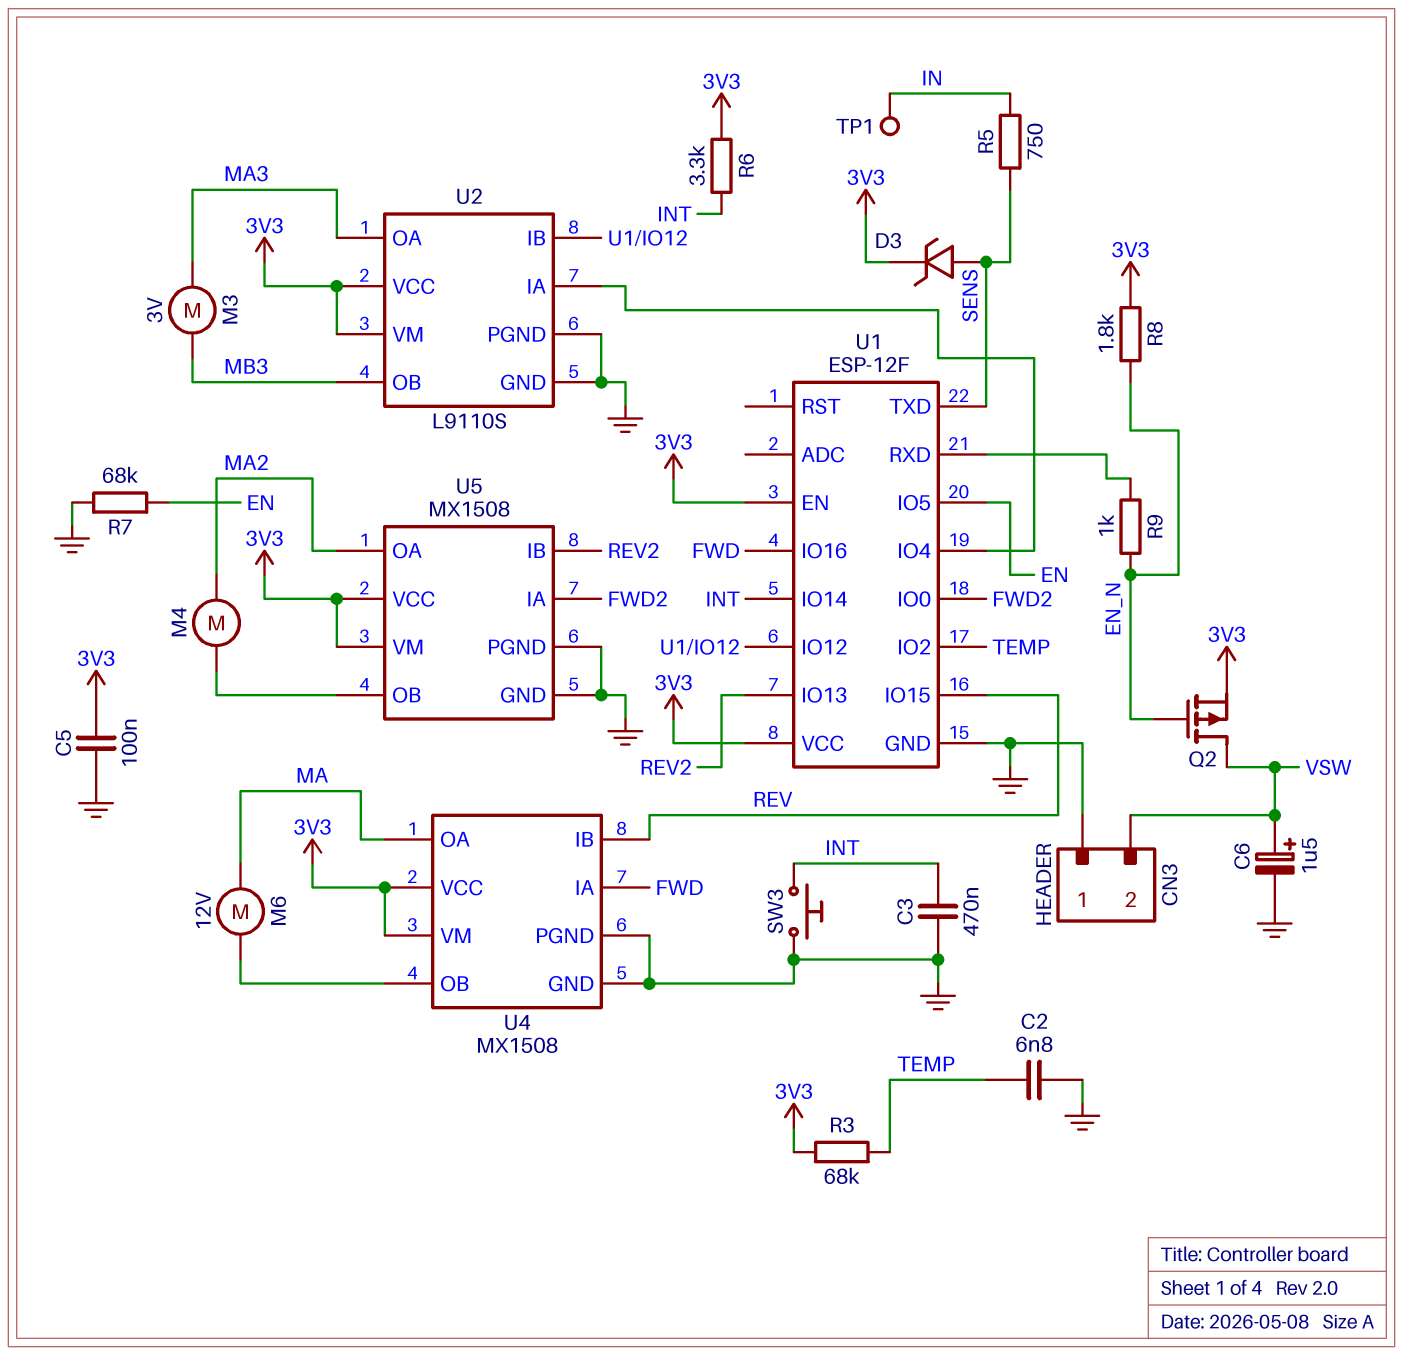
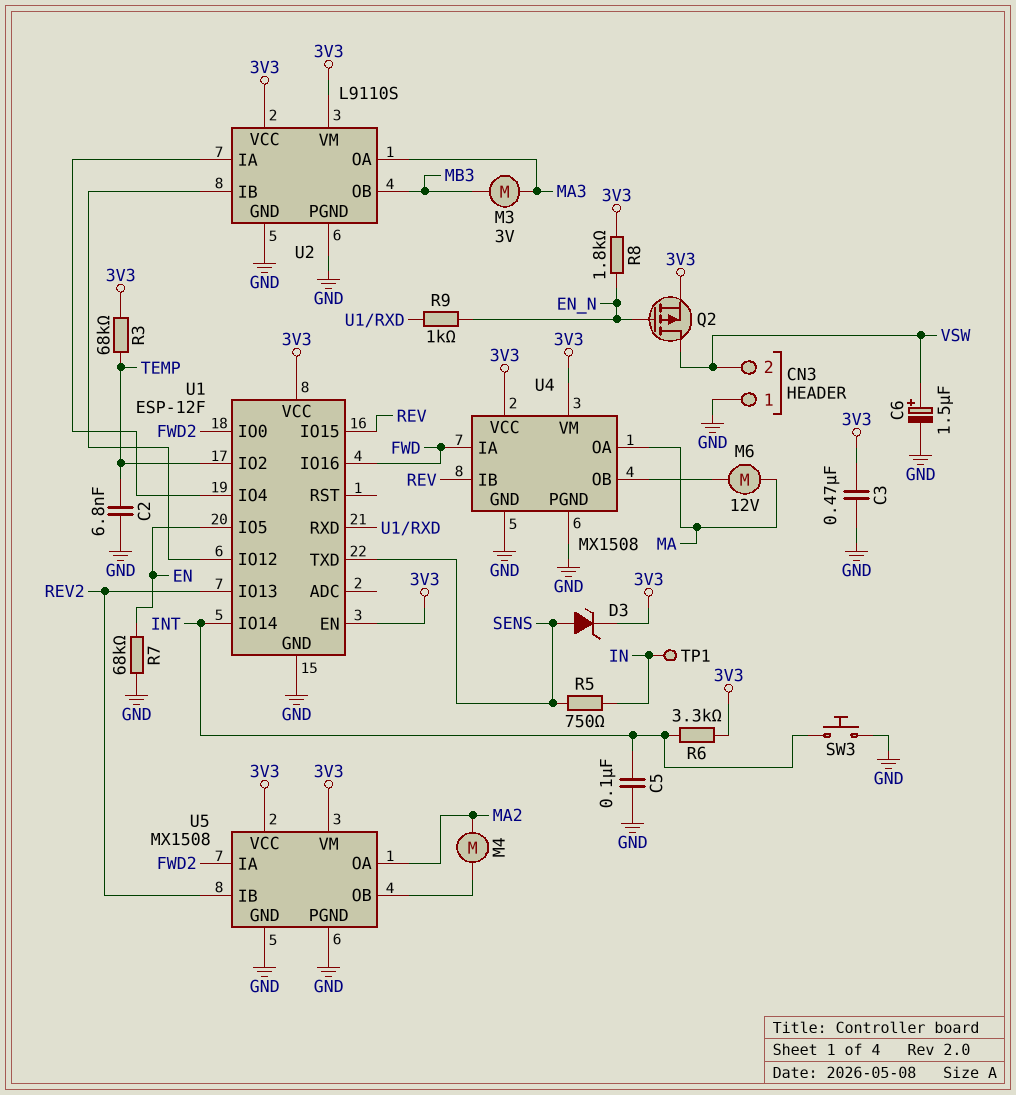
C3: 470nF (GND, INT) -> 470nF (3V3, GND)
C5: 100nF (3V3, GND) -> 100nF (GND, INT)

